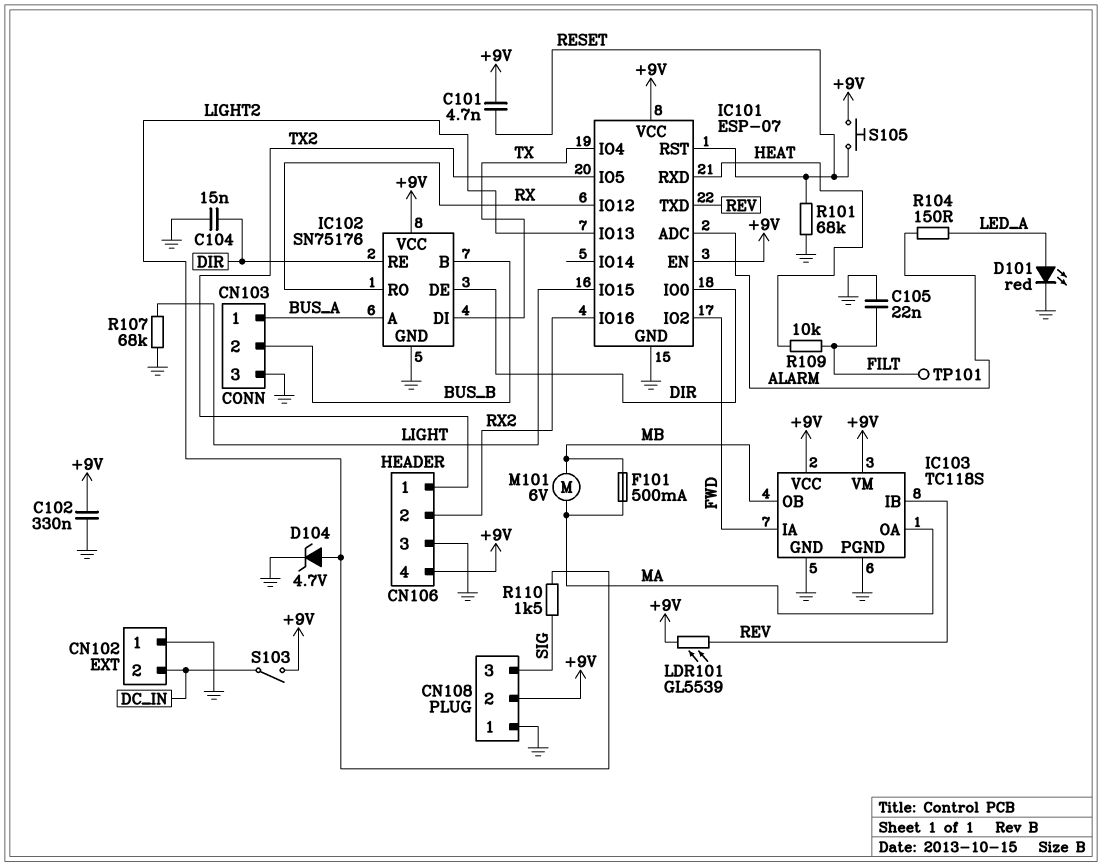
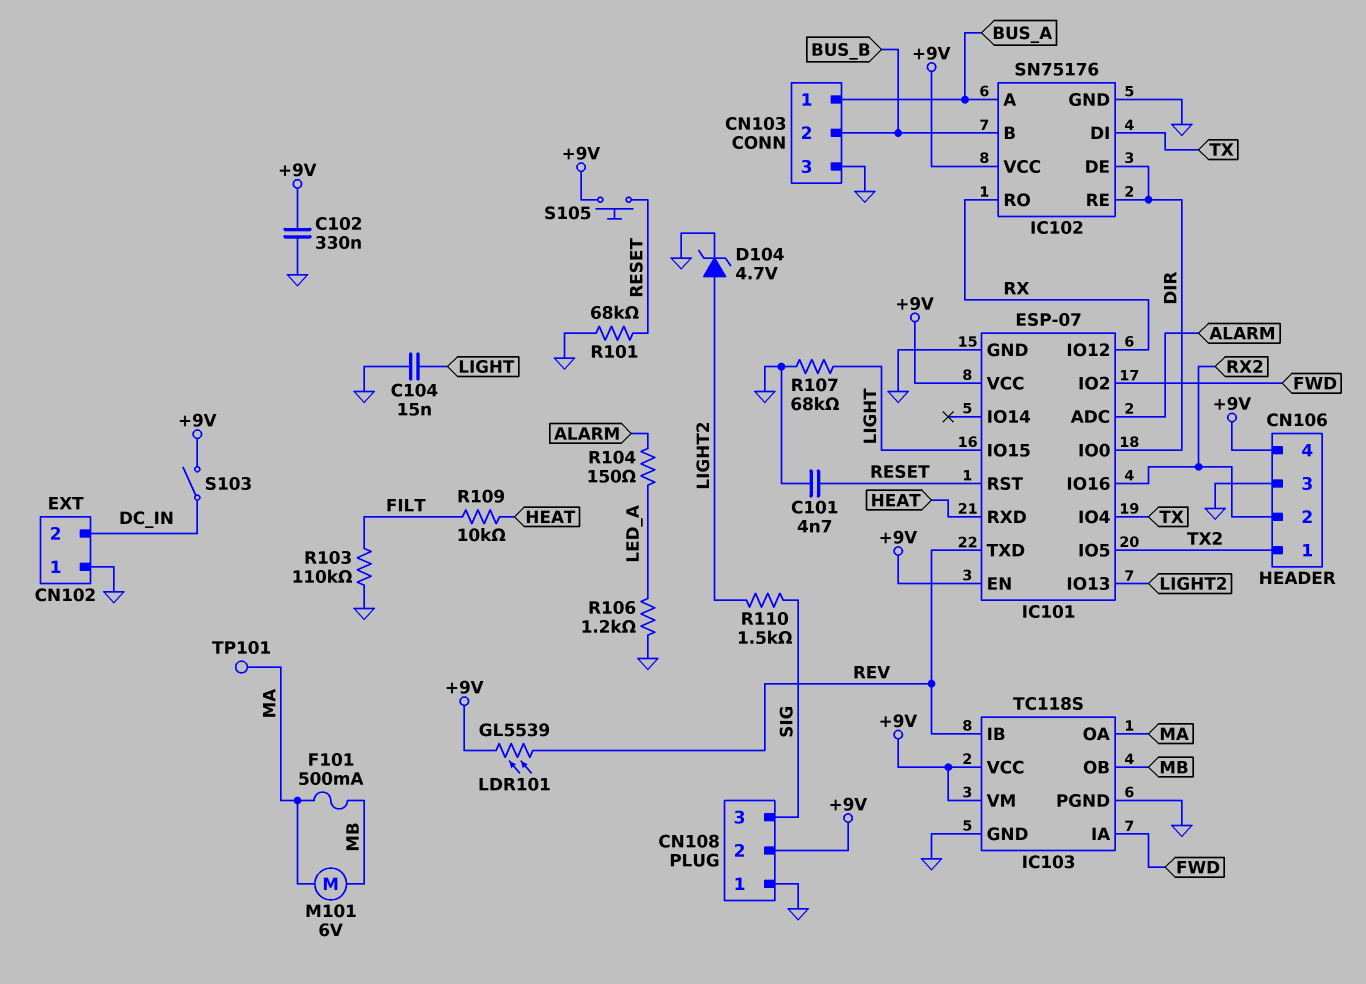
C101: 4.7nF (+9V, RESET) -> 4.7nF (GND, RESET)
C104: 15nF (DIR, GND) -> 15nF (GND, LIGHT)
C105: 22nF (FILT, GND) -> none
D101: LED red (A LED_A, K GND) -> none
R103: none -> 110k (FILT, GND)
R106: none -> 1.2k (GND, LED_A)
TP101: test point (FILT) -> test point (MA)

